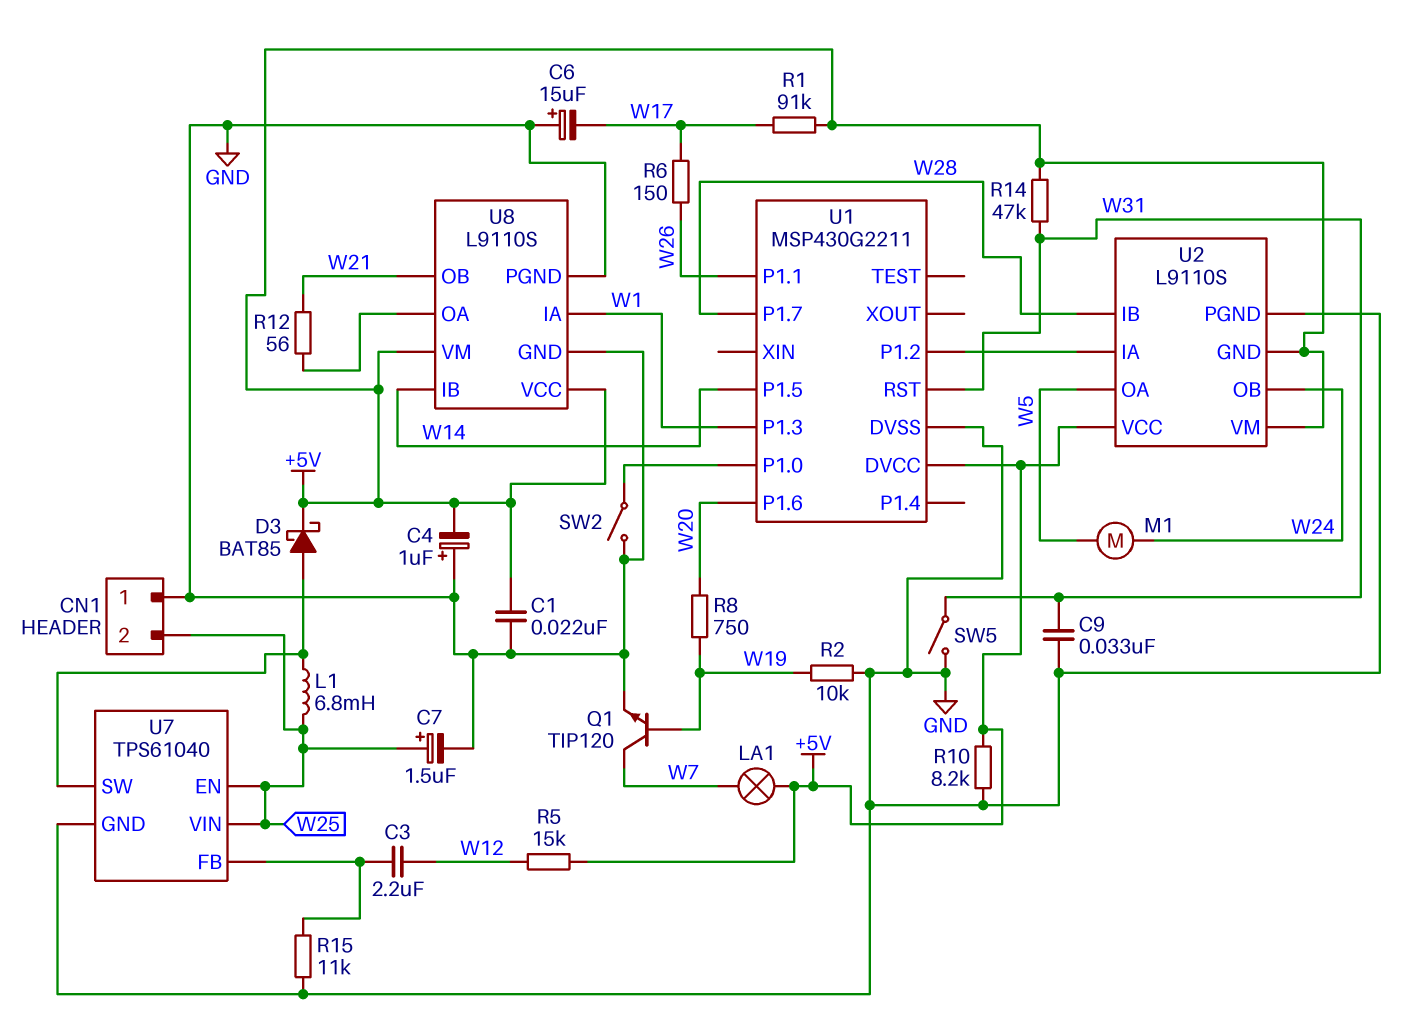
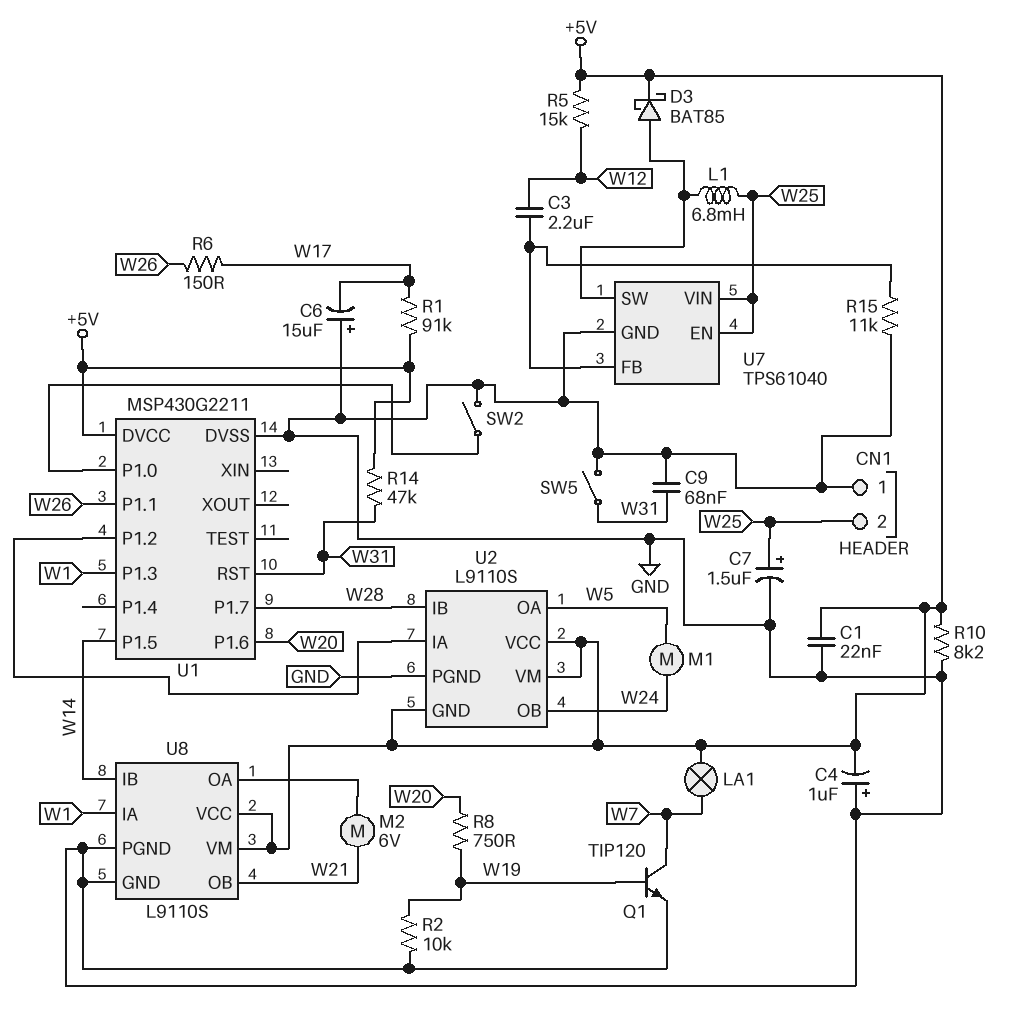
C9: 33nF (GND, W31) -> 68nF (GND, W31)
M2: none -> motor 6V (U8/OA, W21)
R12: 56 (U8/OA, W21) -> none

